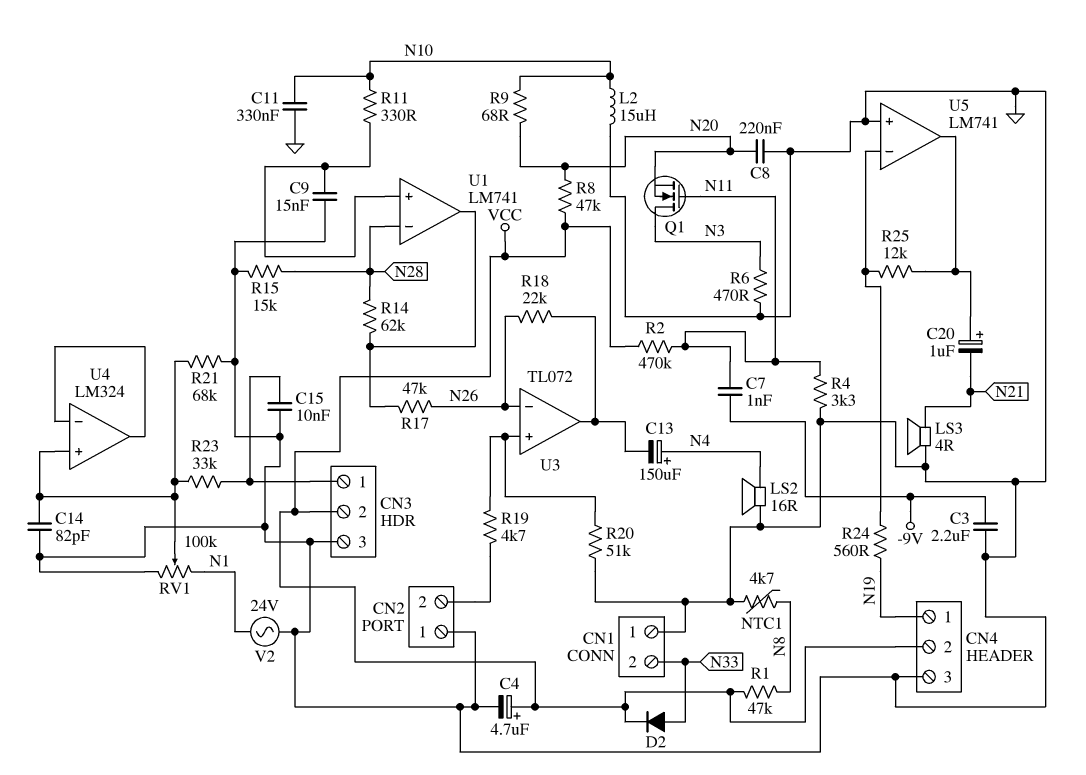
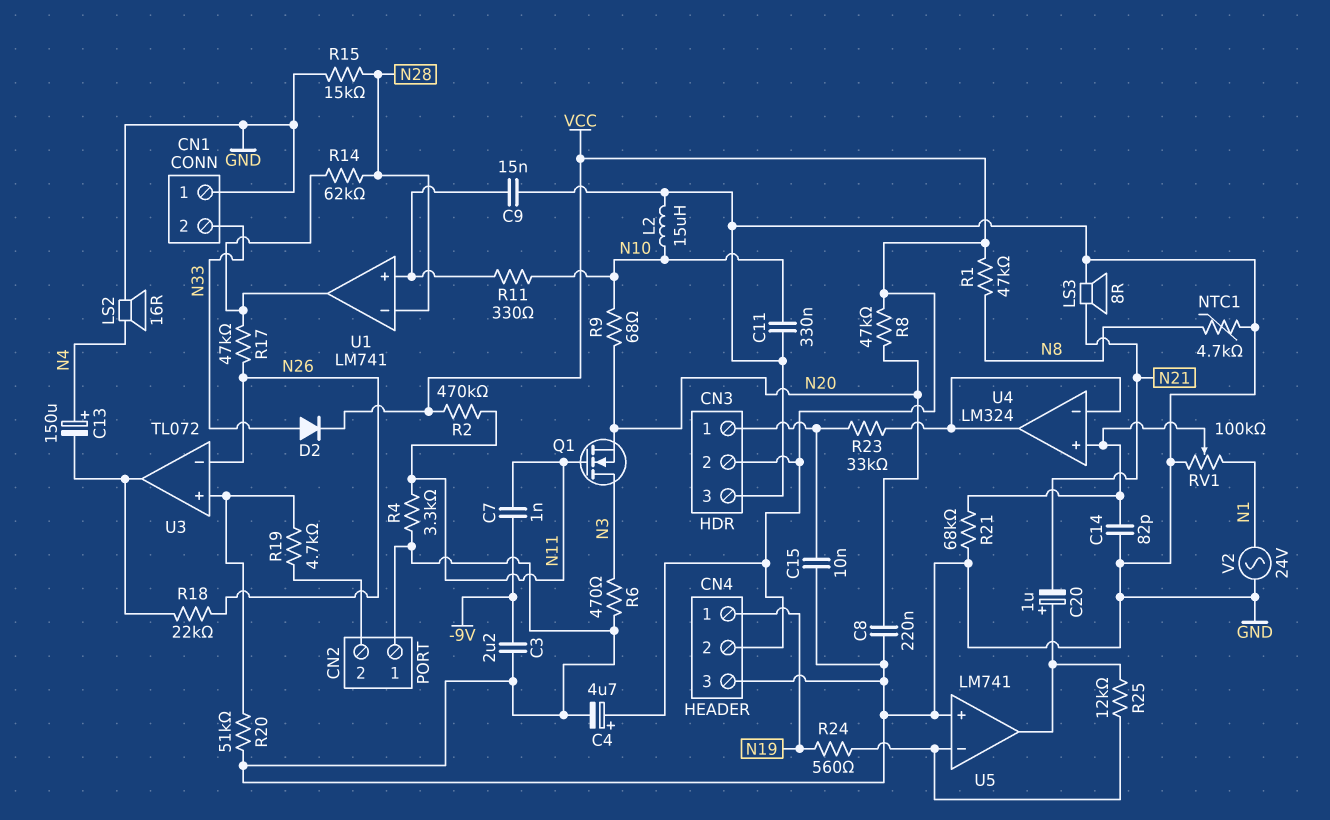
LS3: speaker 4R (GND, N21) -> speaker 8R (GND, N21)
R23: 33k (CN3/1, U4/in+) -> 33k (CN3/1, U4/in-)

